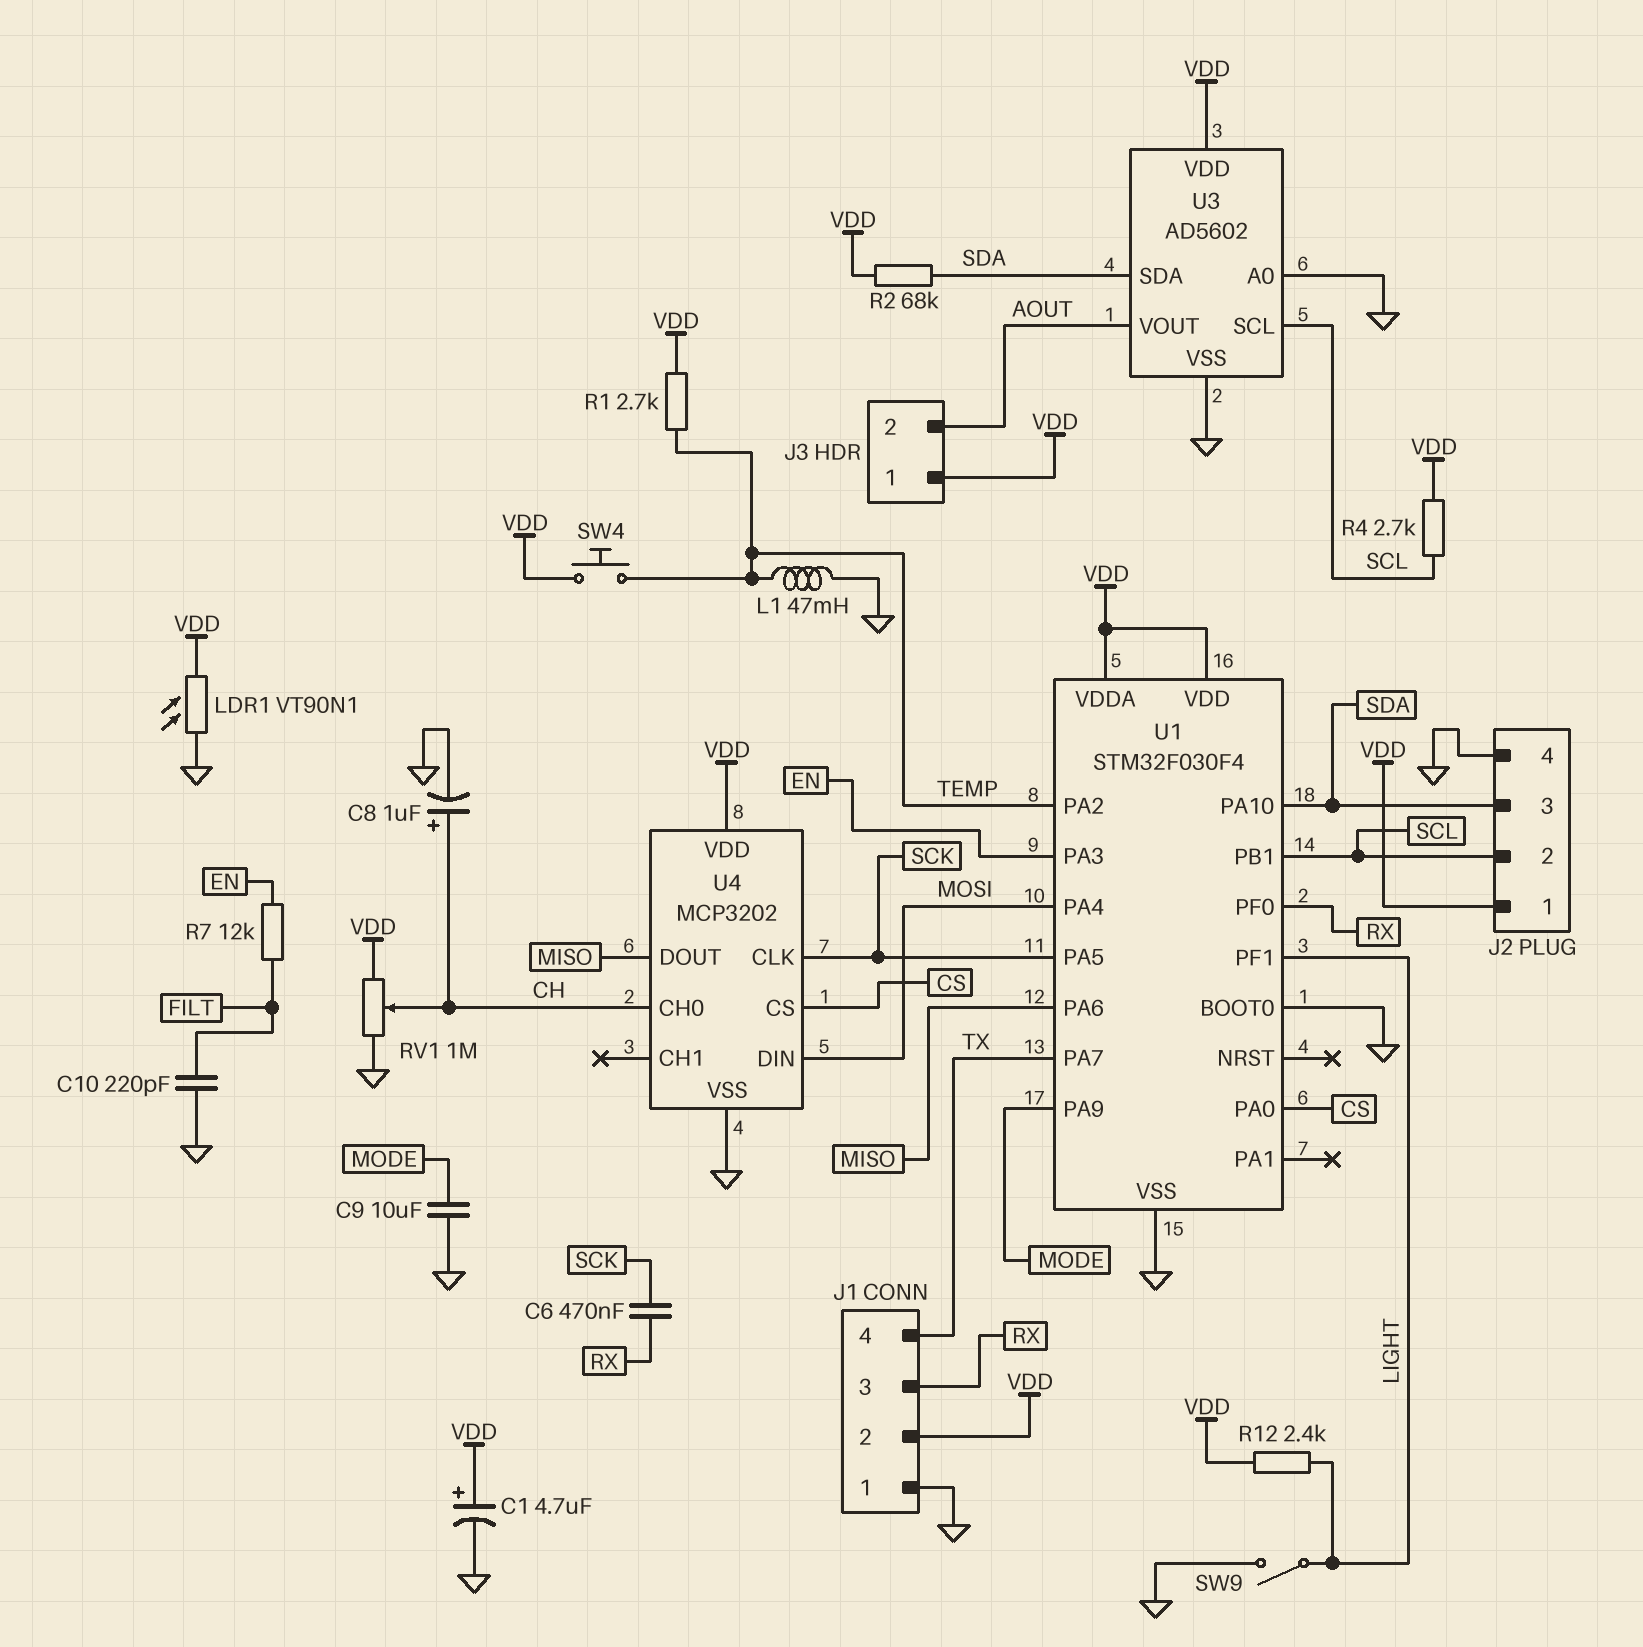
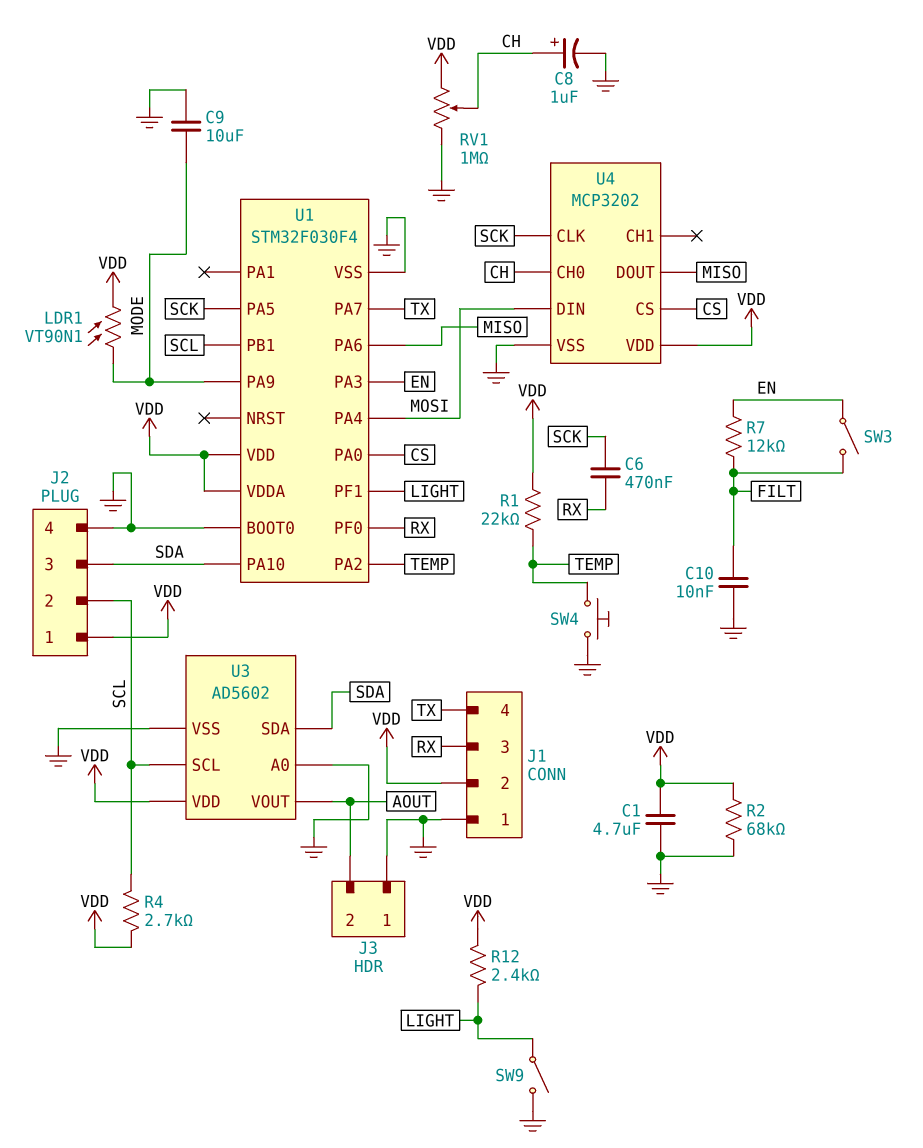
C1: 4.7uF (plus VDD, minus GND) -> 4.7uF (GND, VDD)
C10: 220pF (FILT, GND) -> 10nF (FILT, GND)
J3 pin 1: VDD -> GND
L1: 47mH (GND, TEMP) -> none
LDR1: VT90N1 (GND, VDD) -> VT90N1 (MODE, VDD)
R1: 2.7k (TEMP, VDD) -> 22k (TEMP, VDD)
R2: 68k (SDA, VDD) -> 68k (GND, VDD)
SW3: none -> switch (EN, FILT)
SW4: button (TEMP, VDD) -> button (GND, TEMP)

